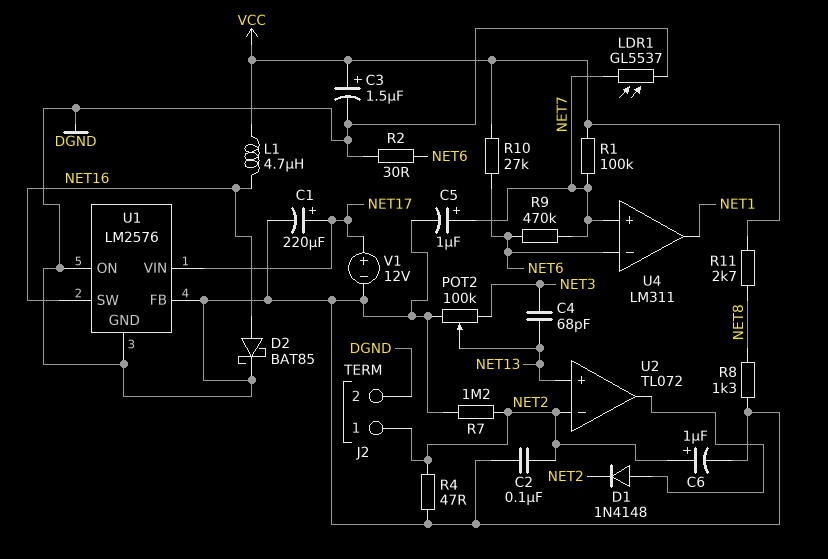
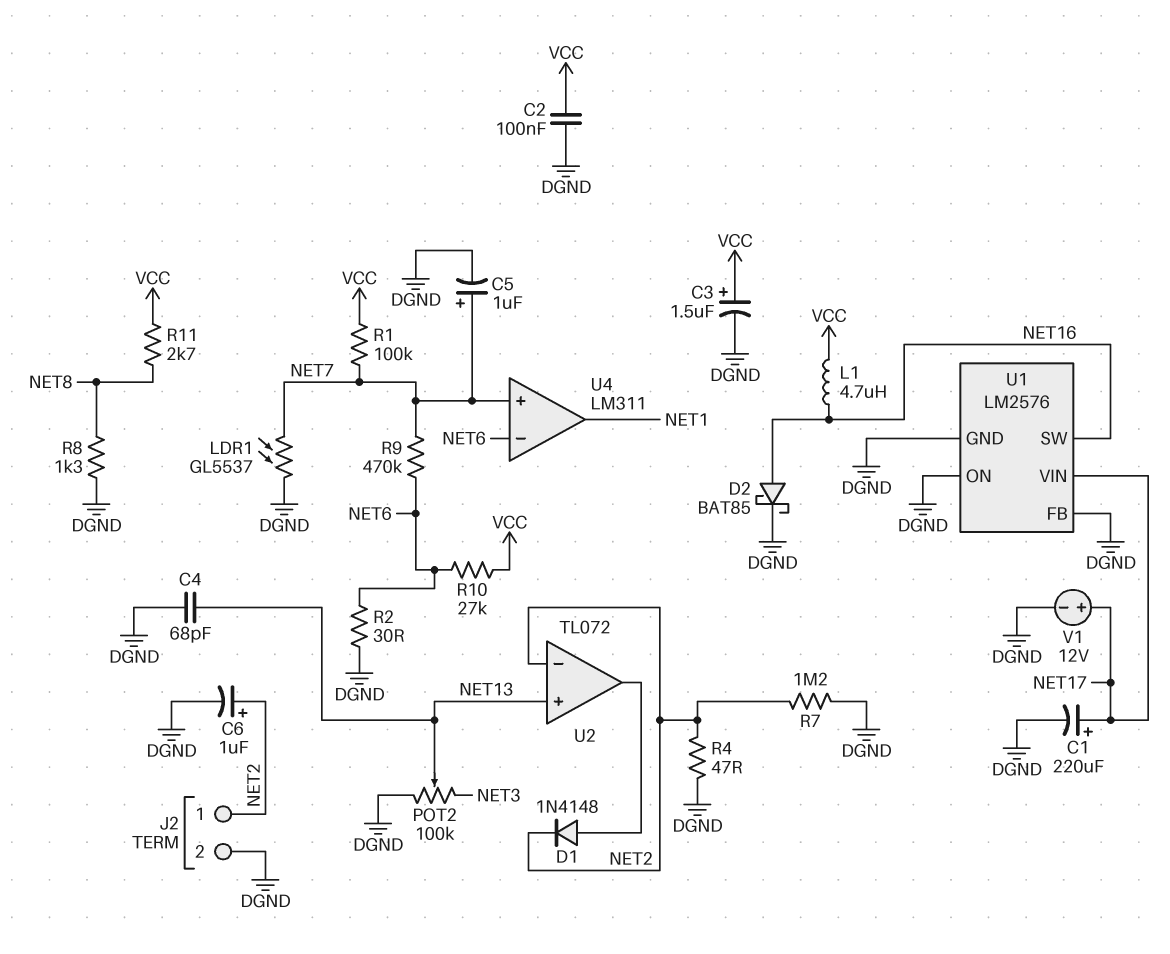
C2: 100nF (DGND, NET2) -> 100nF (DGND, VCC)
C4: 68pF (NET3, NET13) -> 68pF (DGND, NET13)

